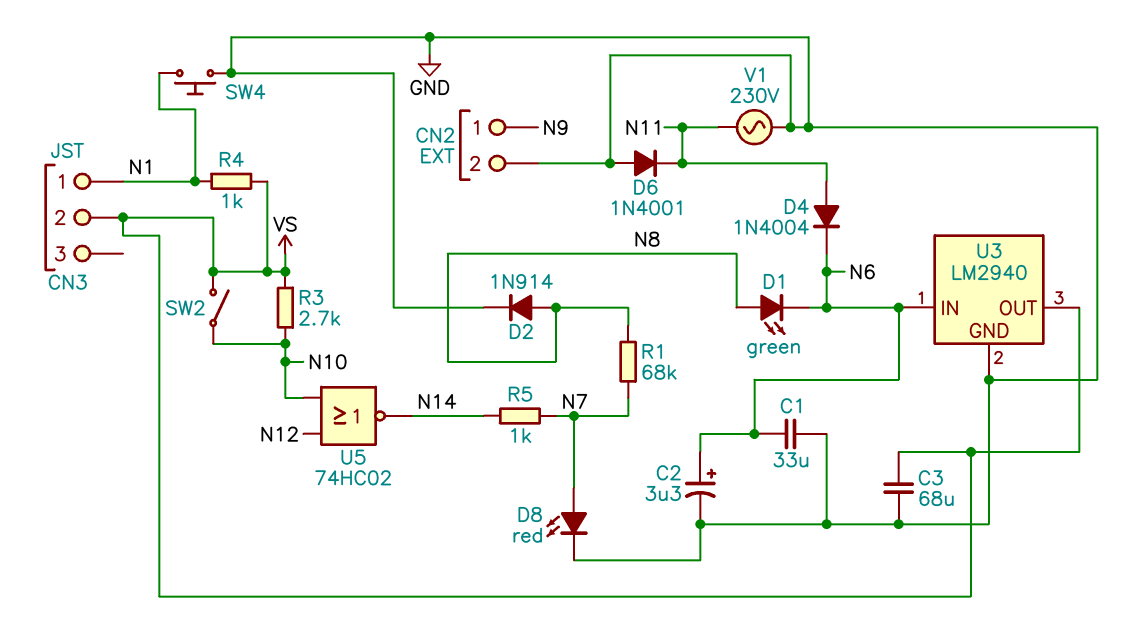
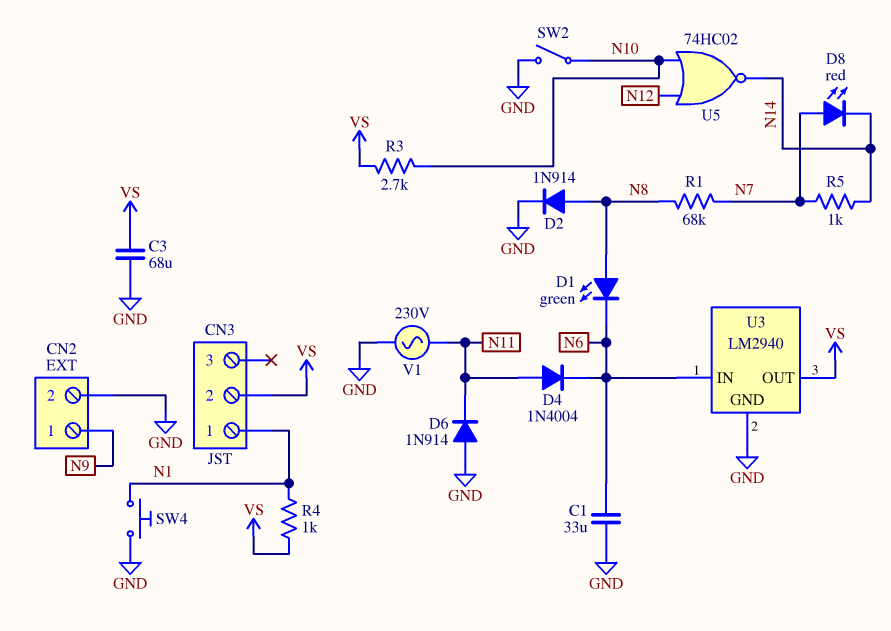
C2: 3.3uF (plus N6, minus GND) -> none
D6: diode 1N4001 (A GND, K N11) -> diode 1N914 (A GND, K N11)
D8: LED red (A N7, K GND) -> LED red (A N7, K N14)
SW2: switch (N10, VS) -> switch (GND, N10)

